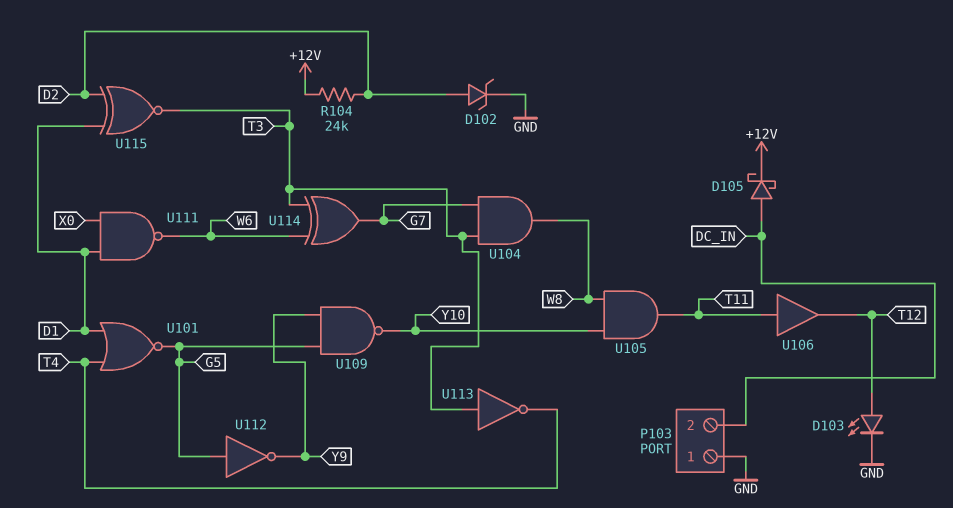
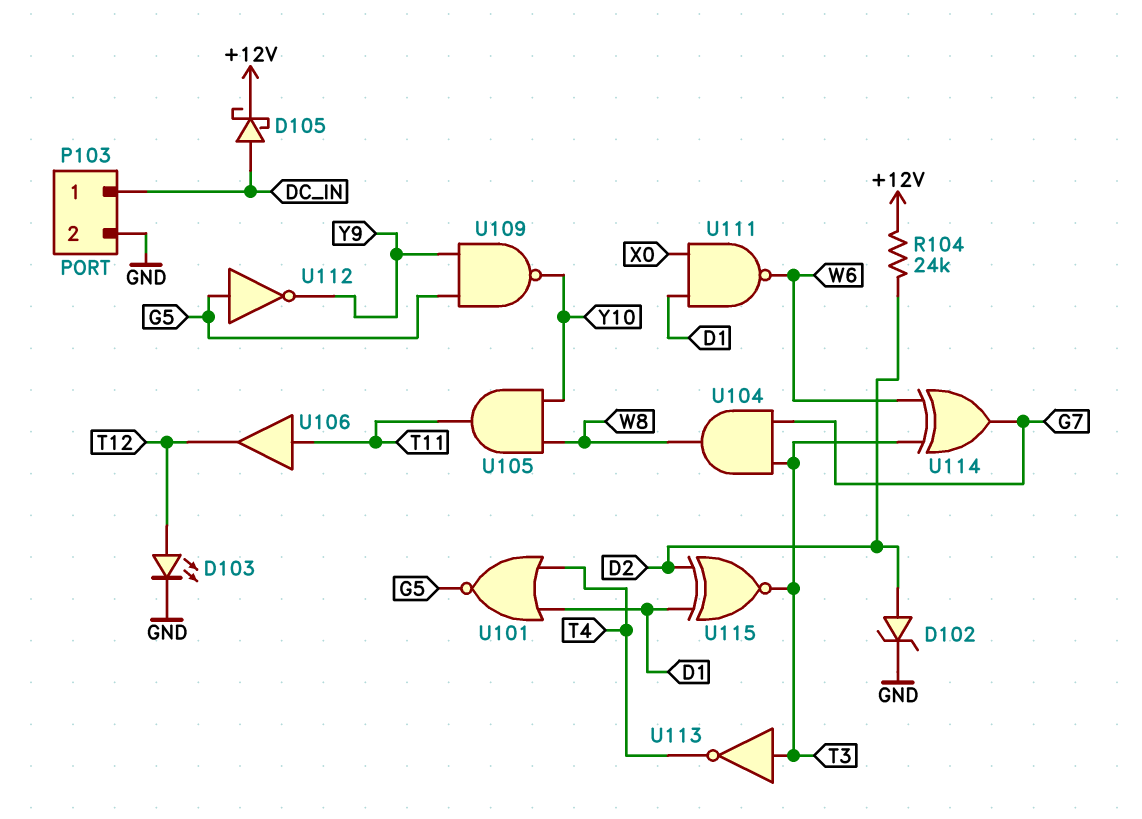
P103 pin 1: GND -> DC_IN
P103 pin 2: DC_IN -> GND

